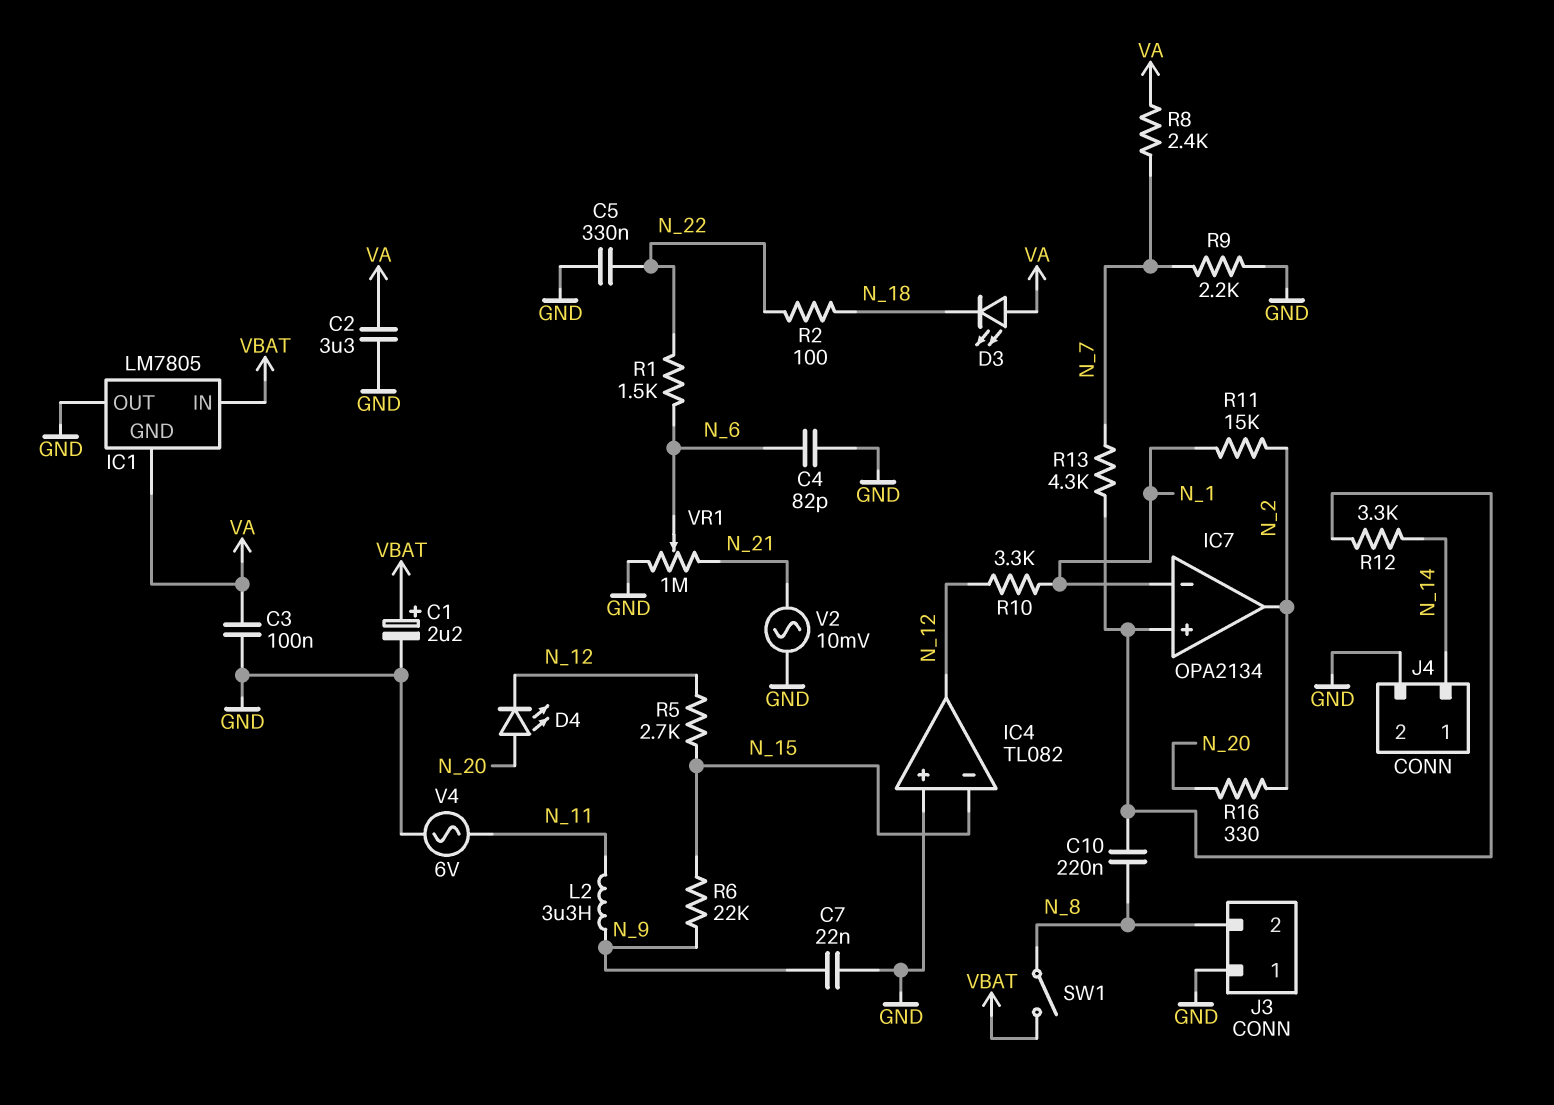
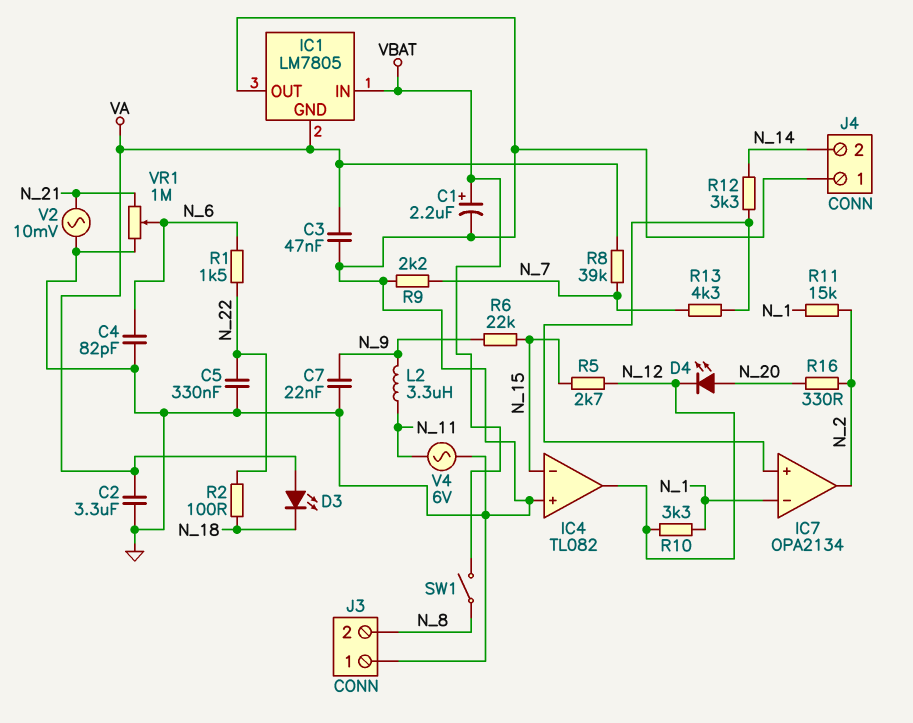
C3: 100nF (GND, VA) -> 47nF (GND, VA)
C10: 220nF (IC7/in+, N_8) -> none
J4 pin 1: N_14 -> GND
J4 pin 2: GND -> N_14
R8: 2.4k (N_7, VA) -> 39k (N_7, VA)

